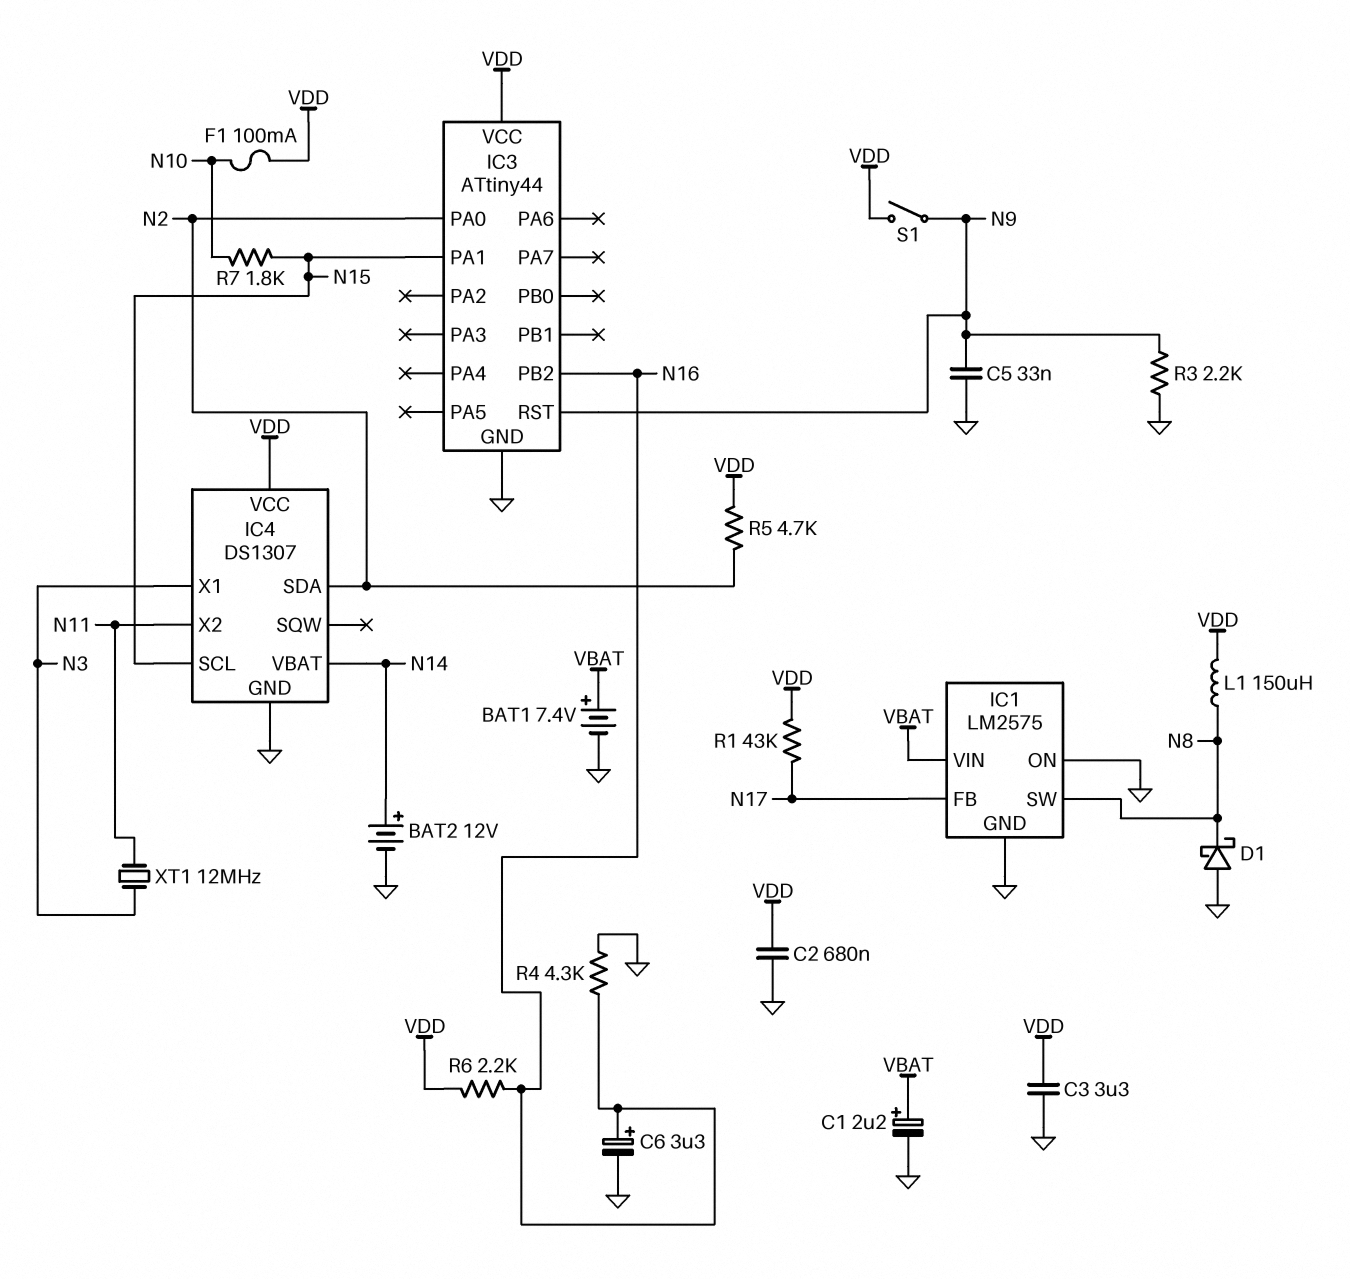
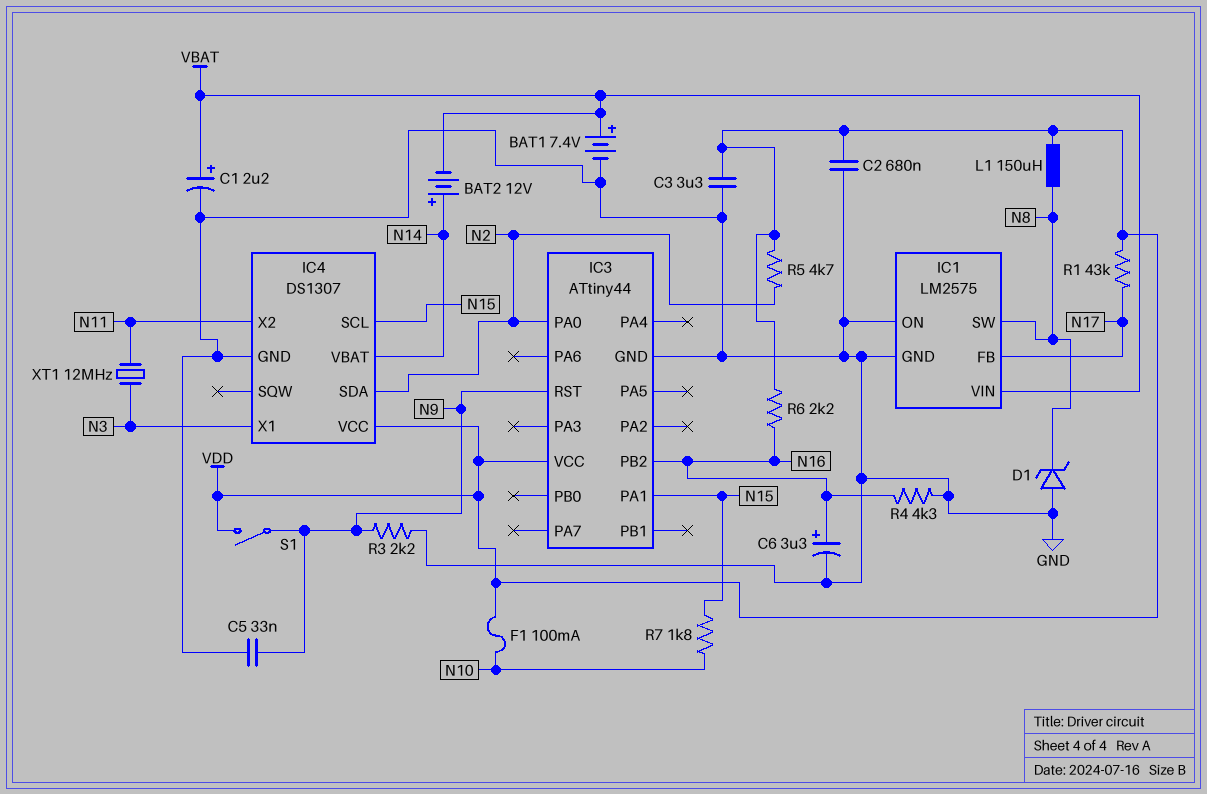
BAT2: 12V (plus N14, minus GND) -> 12V (plus N14, minus VBAT)
D1: schottky (A GND, K N8) -> zener (A GND, K N8)

